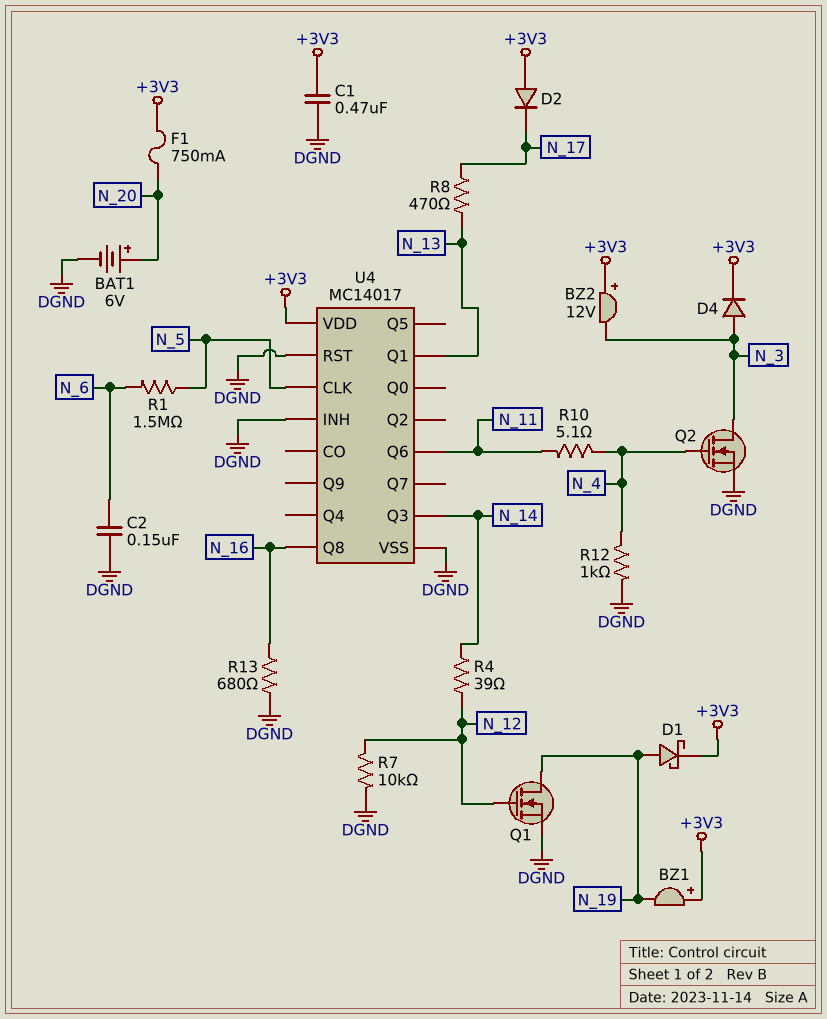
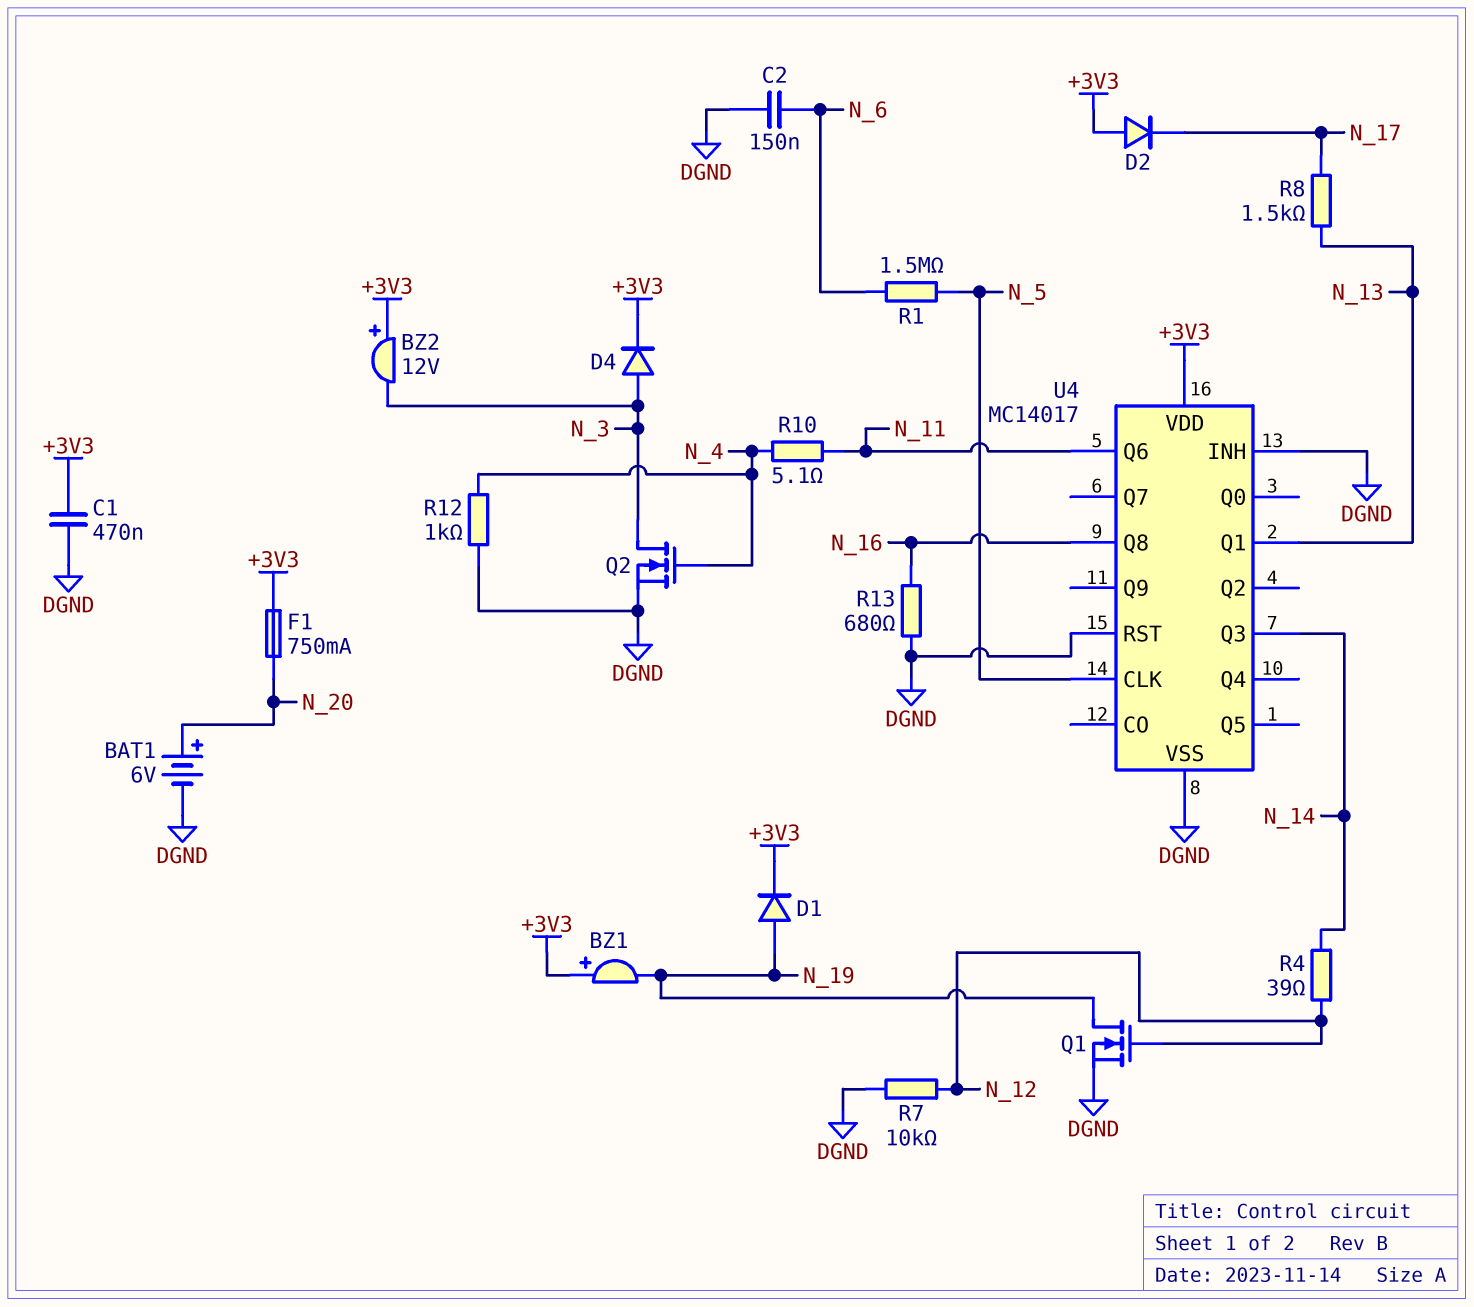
D1: schottky (A N_19, K +3V3) -> diode (A N_19, K +3V3)
R8: 470 (N_13, N_17) -> 1.5k (N_13, N_17)

